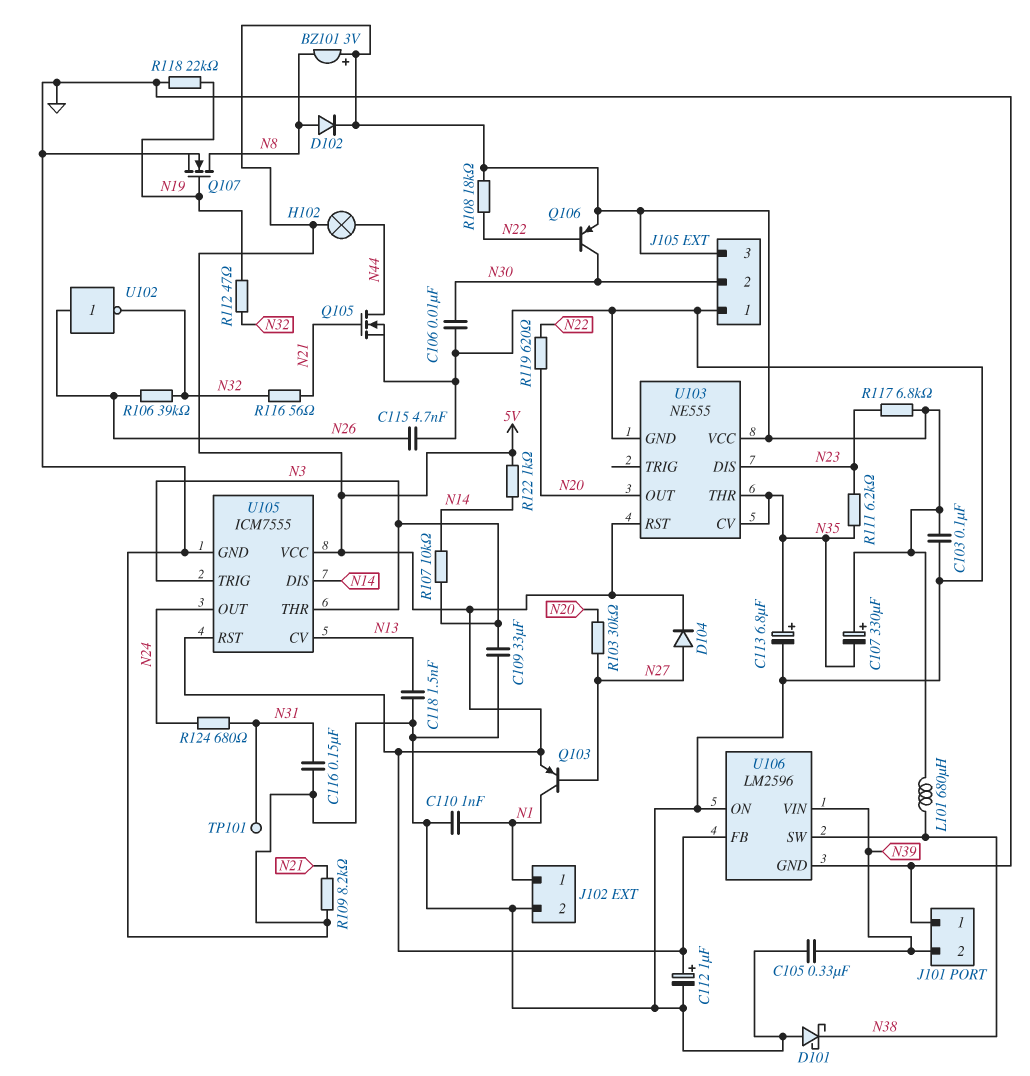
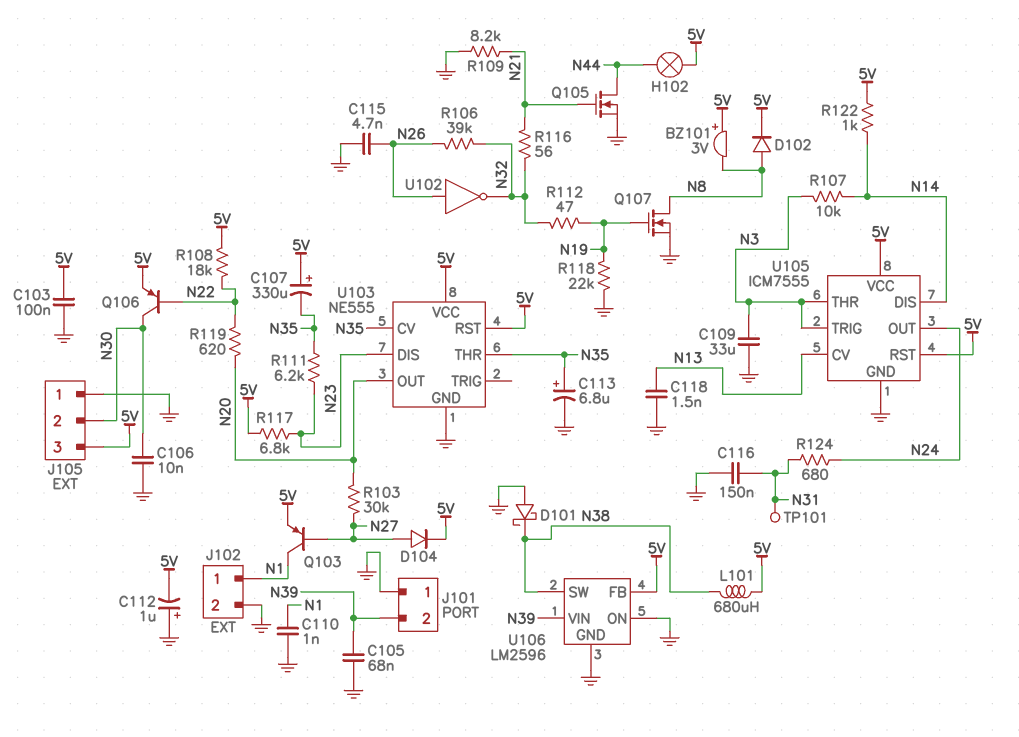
C105: 330nF (GND, N39) -> 68nF (GND, N39)
C112: 1uF (plus 5V, minus GND) -> 1uF (plus GND, minus 5V)

